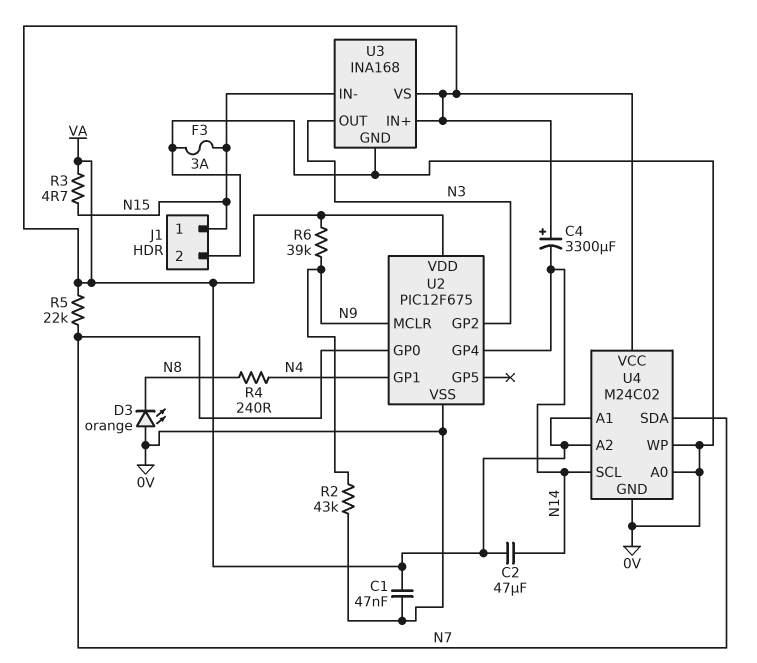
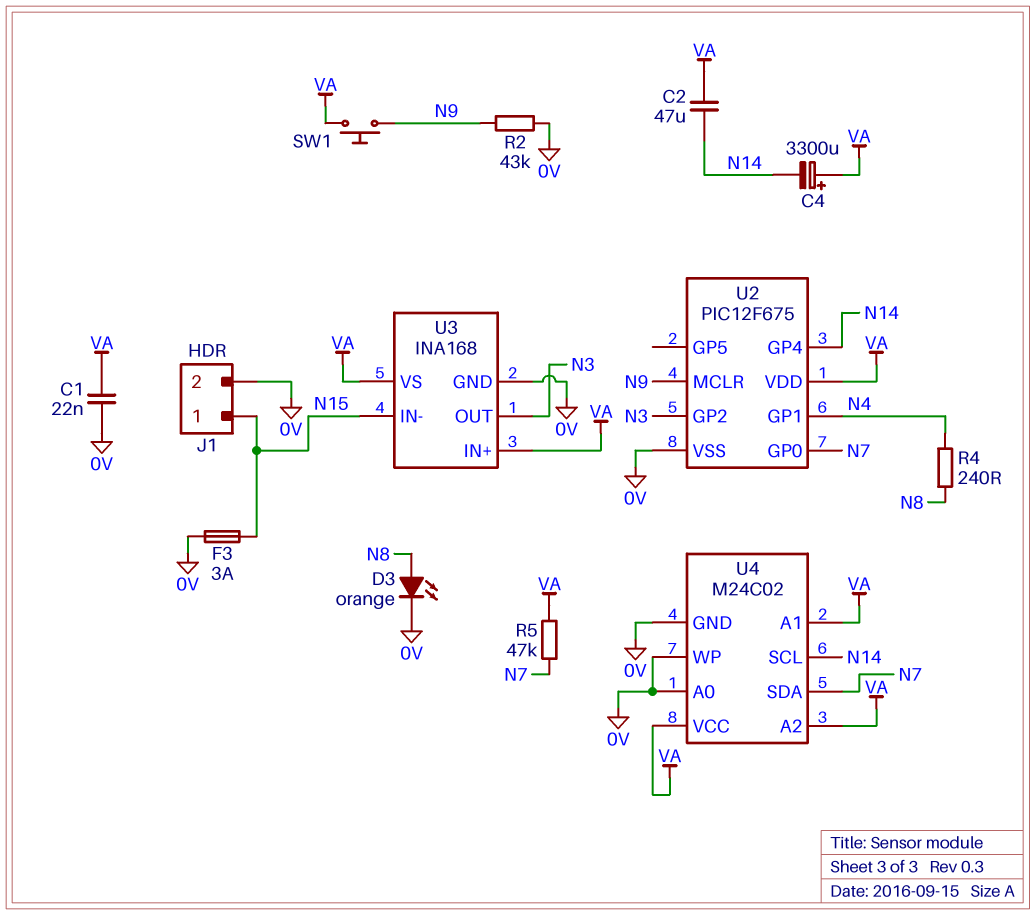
C1: 47nF (0V, VA) -> 22nF (0V, VA)
D3: LED orange (A 0V, K N8) -> LED orange (A N8, K 0V)
R3: 4.7 (N15, VA) -> none
R5: 22k (N7, VA) -> 47k (N7, VA)
R6: 39k (N9, VA) -> none
SW1: none -> button (N9, VA)

